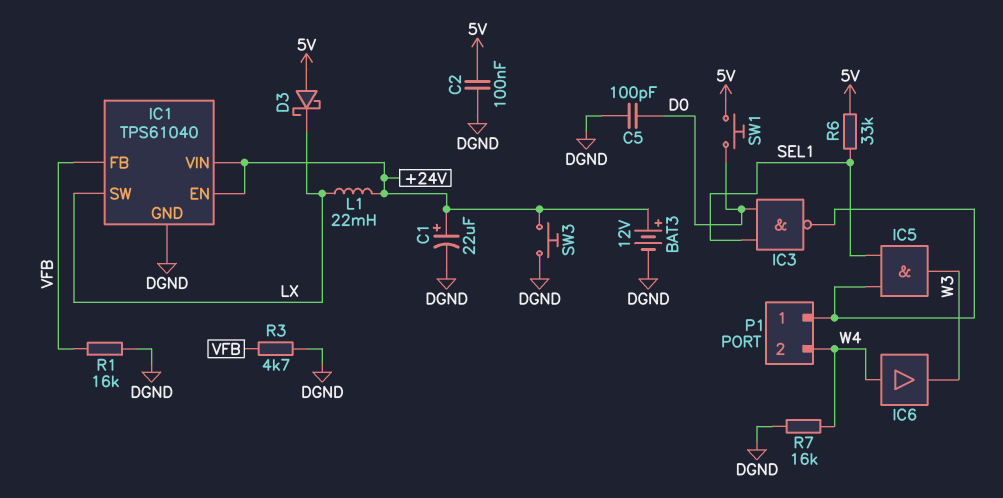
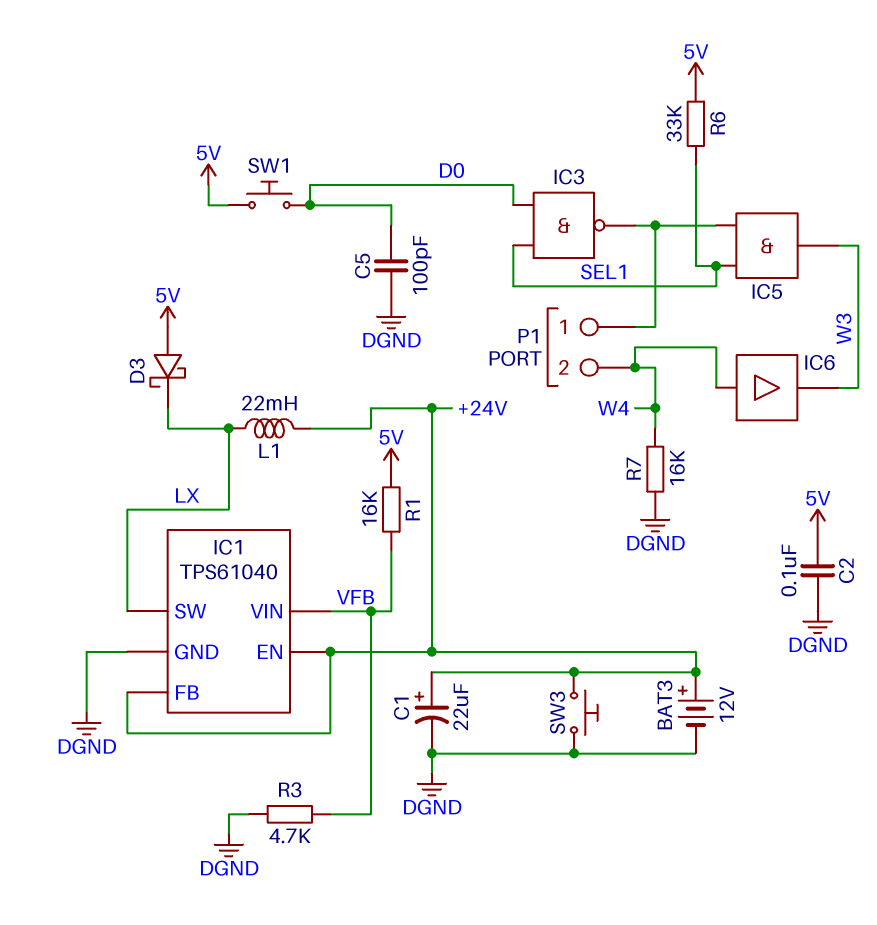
IC1 pin FB: VFB -> +24V
IC1 pin VIN: +24V -> VFB
R1: 16k (DGND, VFB) -> 16k (5V, VFB)

